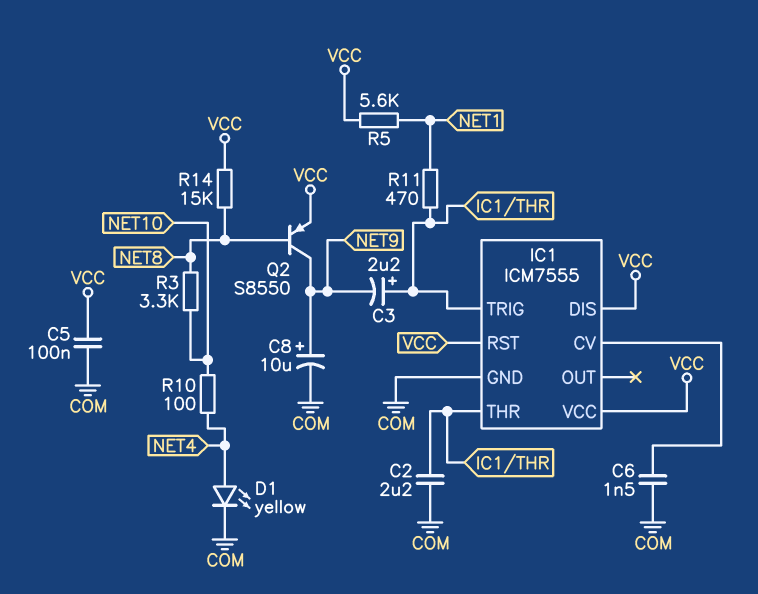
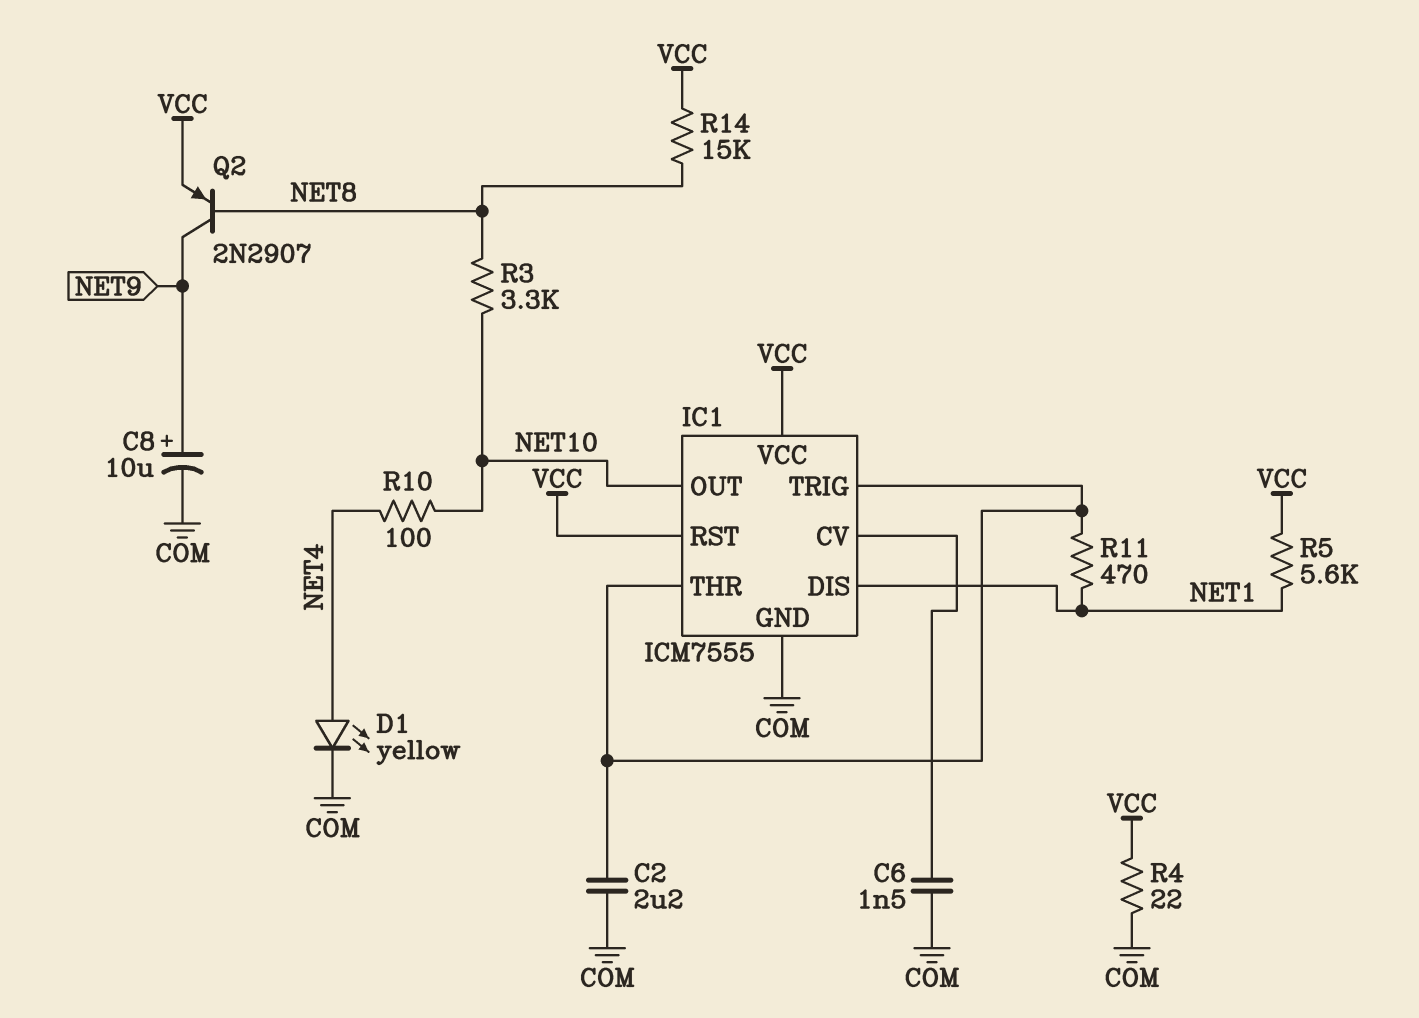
C3: 2.2uF (plus IC1/THR, minus NET9) -> none
C5: 100nF (COM, VCC) -> none
IC1 pin DIS: VCC -> NET1
IC1 pin OUT: none -> NET10
Q2: PNP S8550 (B NET8, C NET9, E VCC) -> PNP 2N2907 (B NET8, C NET9, E VCC)
R4: none -> 22 (COM, VCC)

